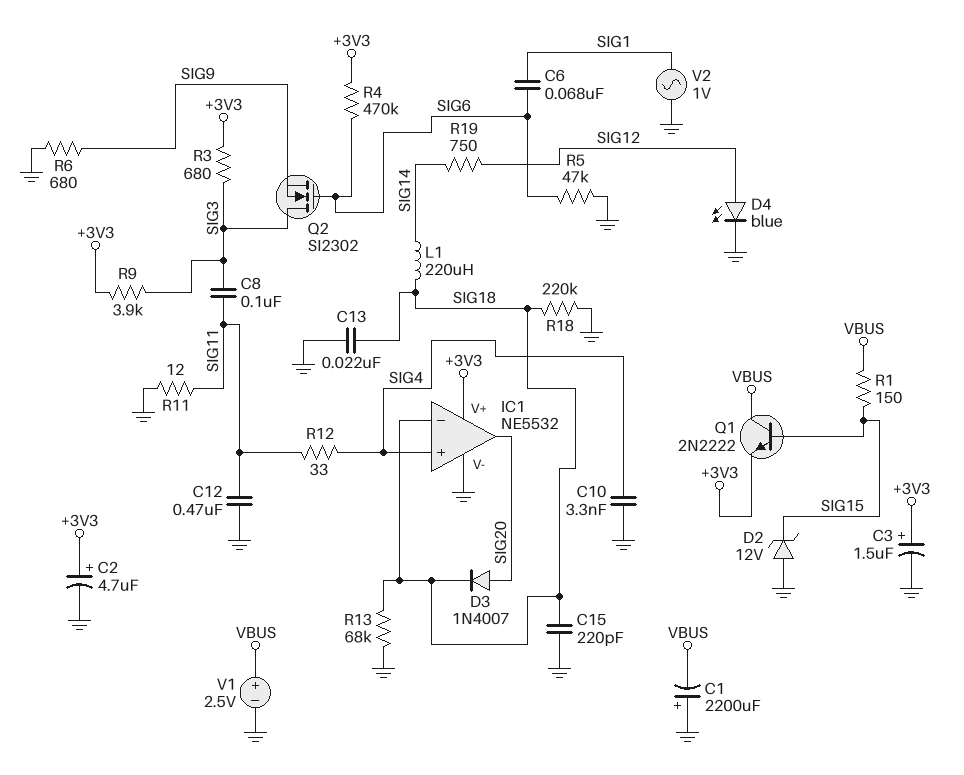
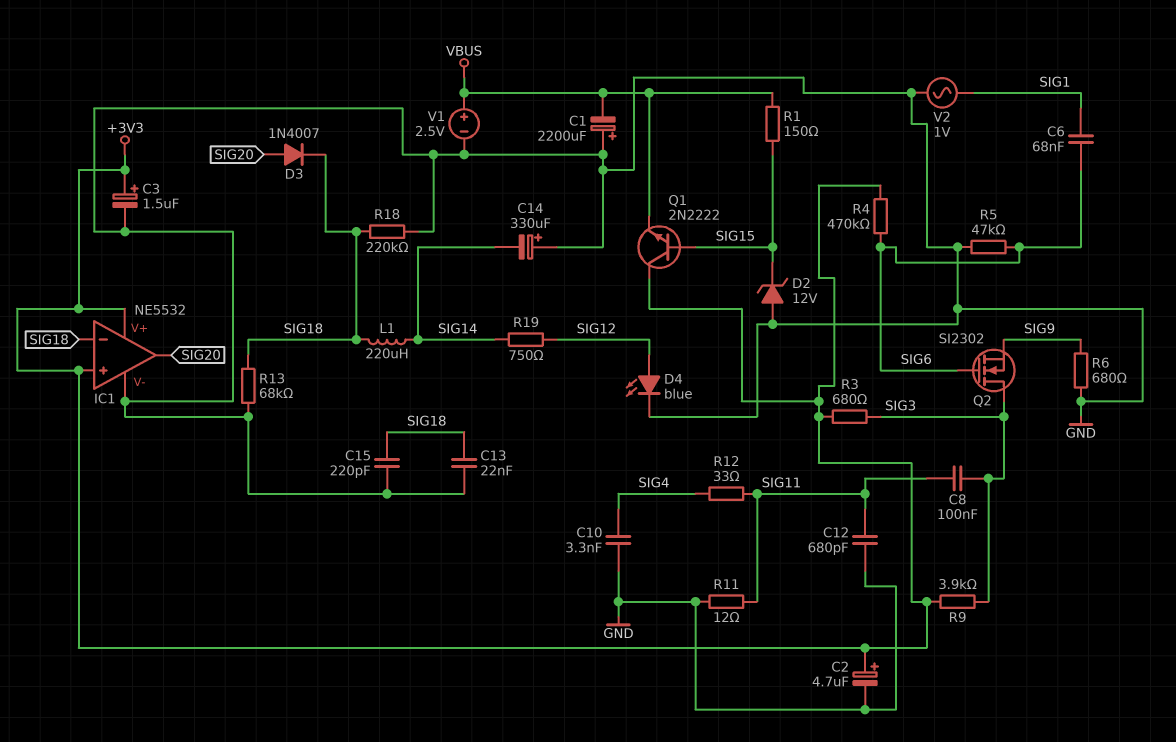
C12: 470nF (GND, SIG11) -> 680pF (GND, SIG11)
C14: none -> 330uF (plus GND, minus SIG14)
IC1 pin in+: SIG4 -> +3V3
Q1: NPN 2N2222 (B SIG15, C VBUS, E +3V3) -> NPN 2N2222 (B SIG15, C +3V3, E VBUS)

